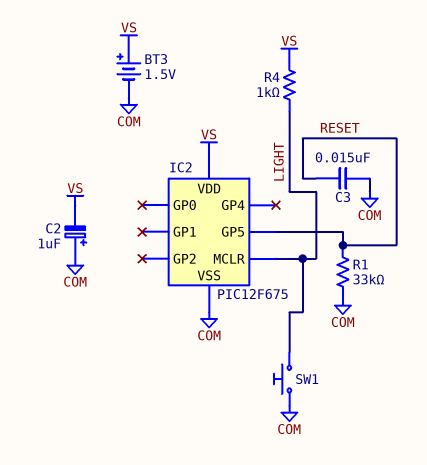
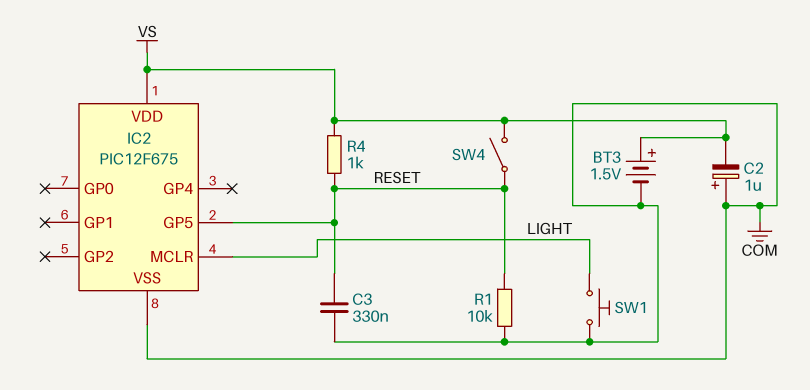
C3: 15nF (COM, RESET) -> 330nF (COM, RESET)
R1: 33k (COM, RESET) -> 10k (COM, RESET)
R4: 1k (LIGHT, VS) -> 1k (RESET, VS)
SW4: none -> switch (RESET, VS)

